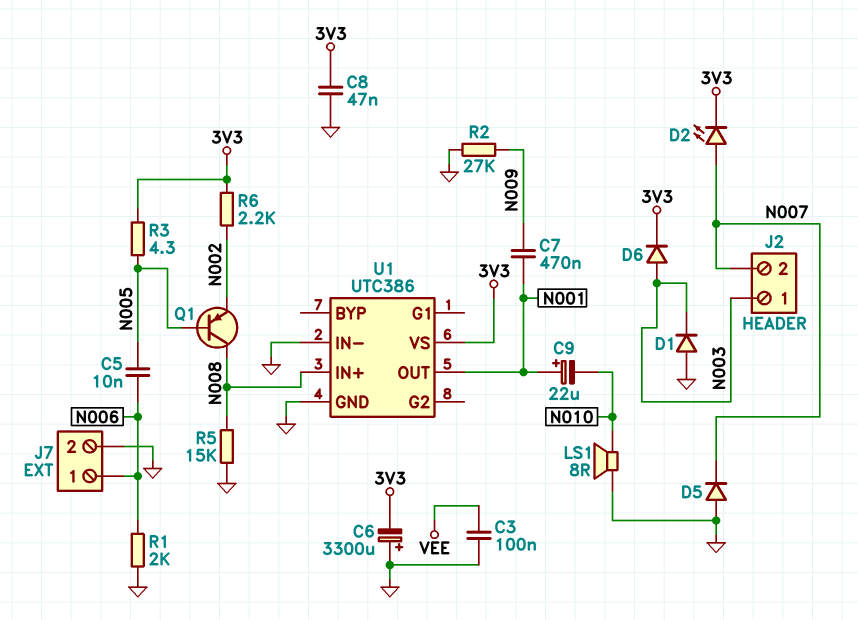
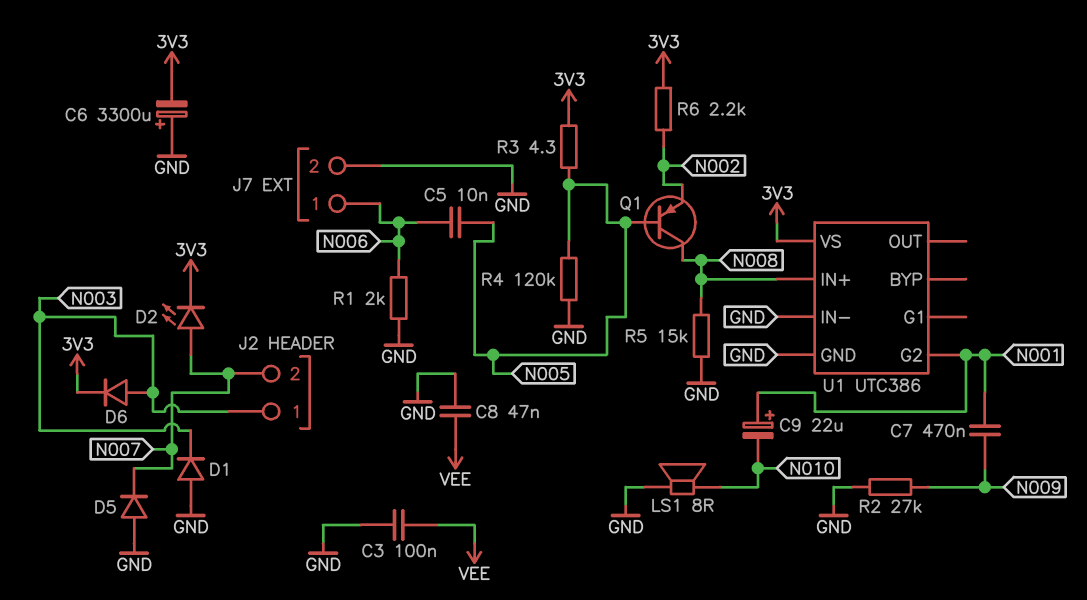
C8: 47nF (3V3, GND) -> 47nF (GND, VEE)
R4: none -> 120k (GND, N005)
U1 pin G2: none -> N001
U1 pin OUT: N001 -> none

